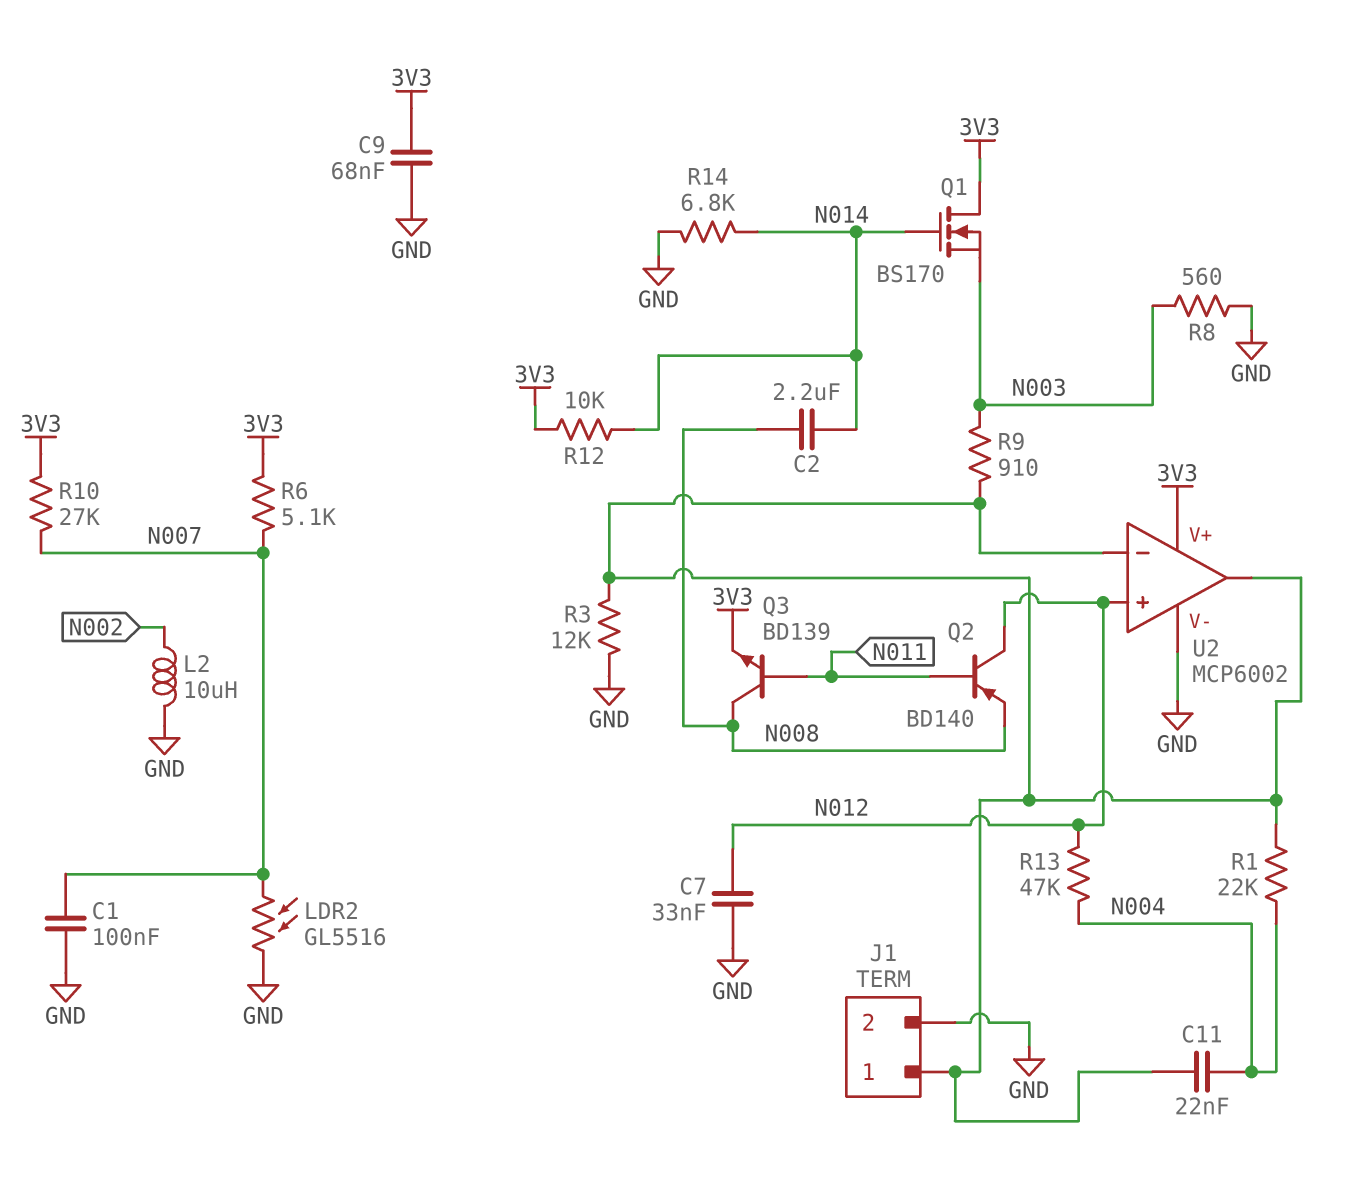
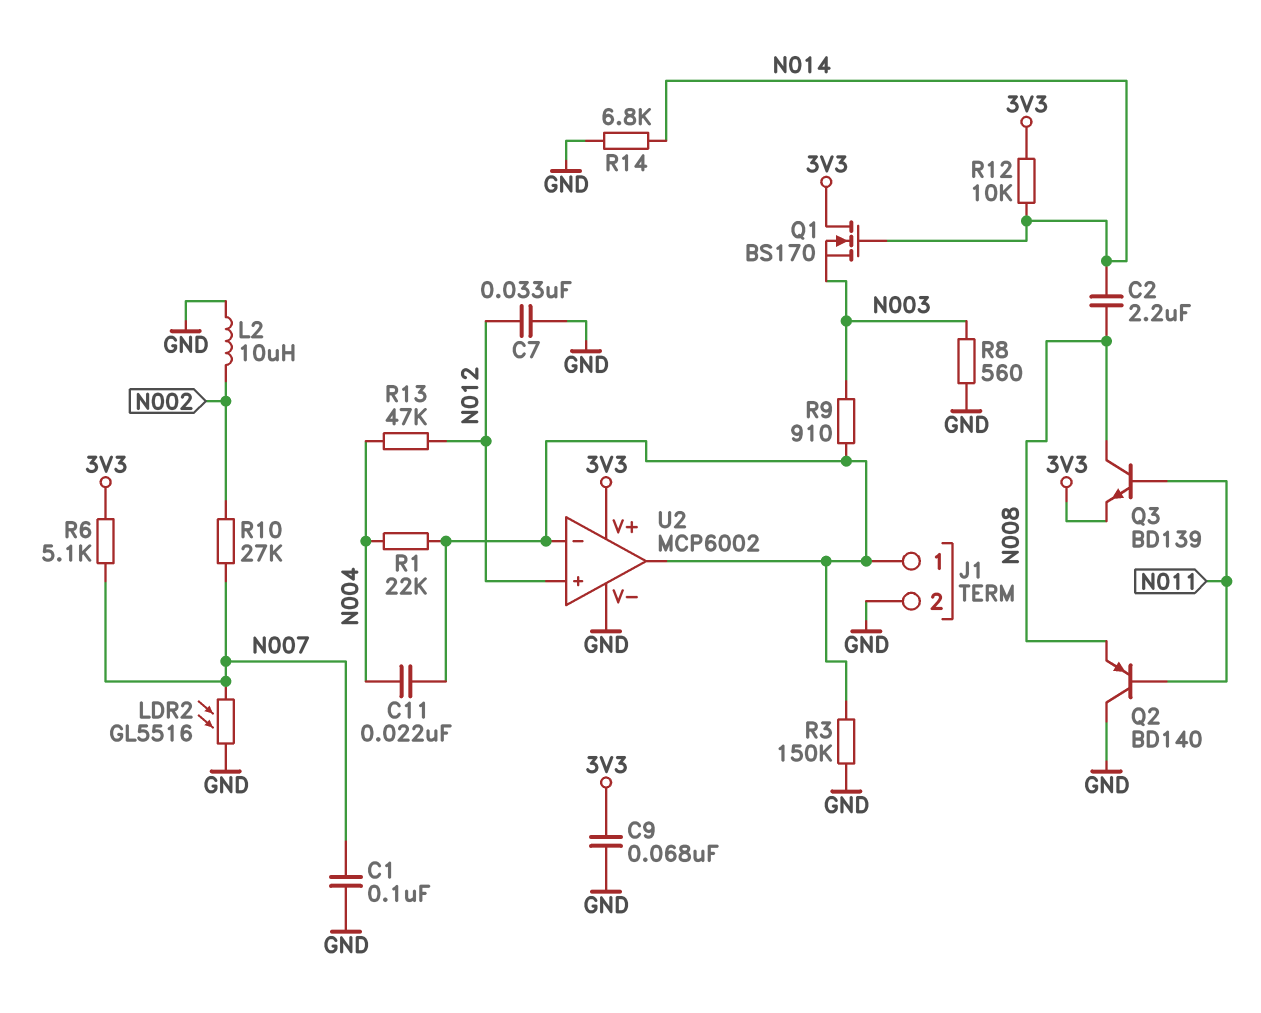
Q2: PNP BD140 (B N011, C N012, E N008) -> PNP BD140 (B N011, C GND, E N008)
R3: 12k (GND, J1/1) -> 150k (GND, J1/1)
R10: 27k (3V3, N007) -> 27k (N002, N007)

